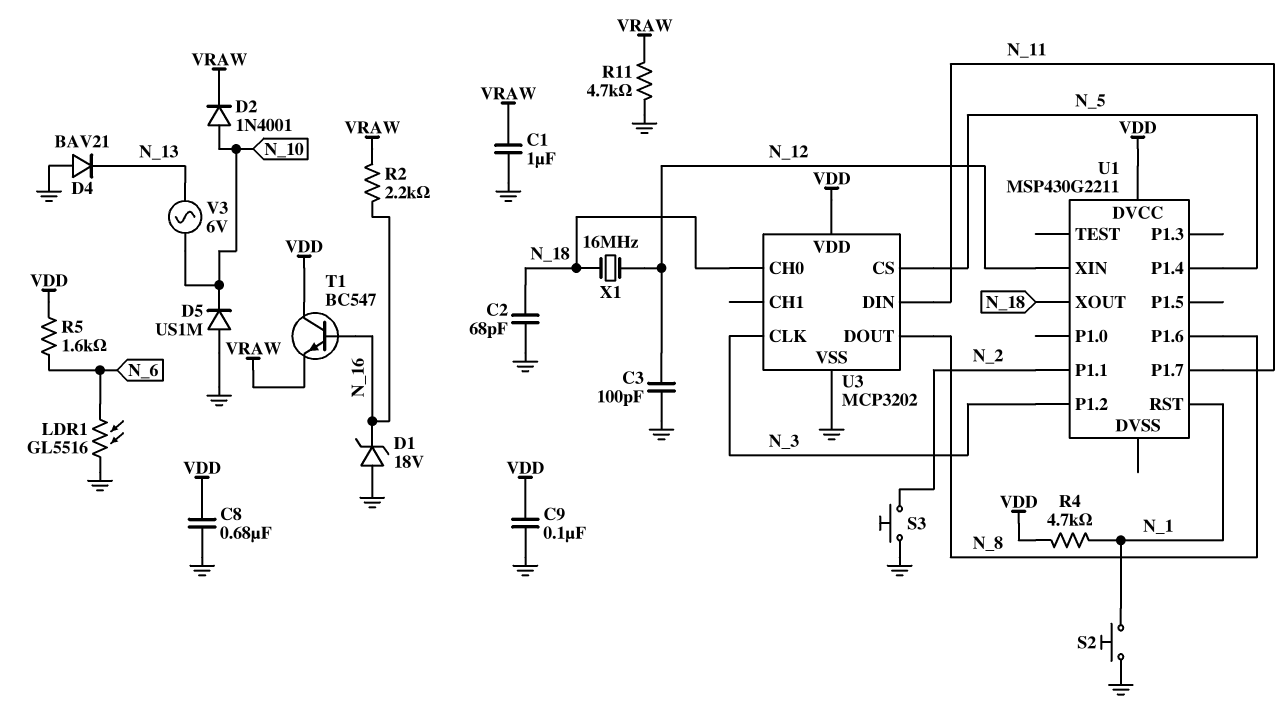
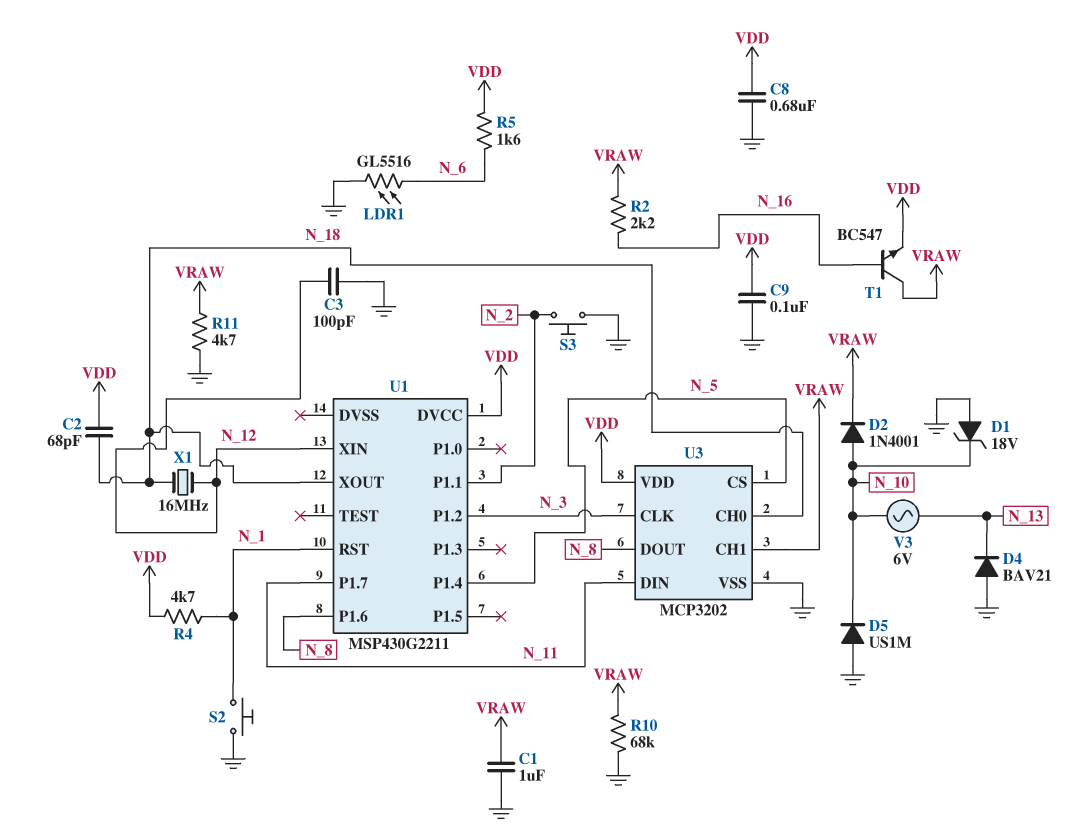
C2: 68pF (GND, N_18) -> 68pF (N_18, VDD)
D1: zener 18V (A GND, K N_16) -> zener 18V (A GND, K N_10)
R10: none -> 68k (GND, VRAW)
T1: NPN BC547 (B N_16, C VDD, E VRAW) -> NPN BC547 (B N_16, C VRAW, E VDD)
U3 pin CH1: none -> VRAW

